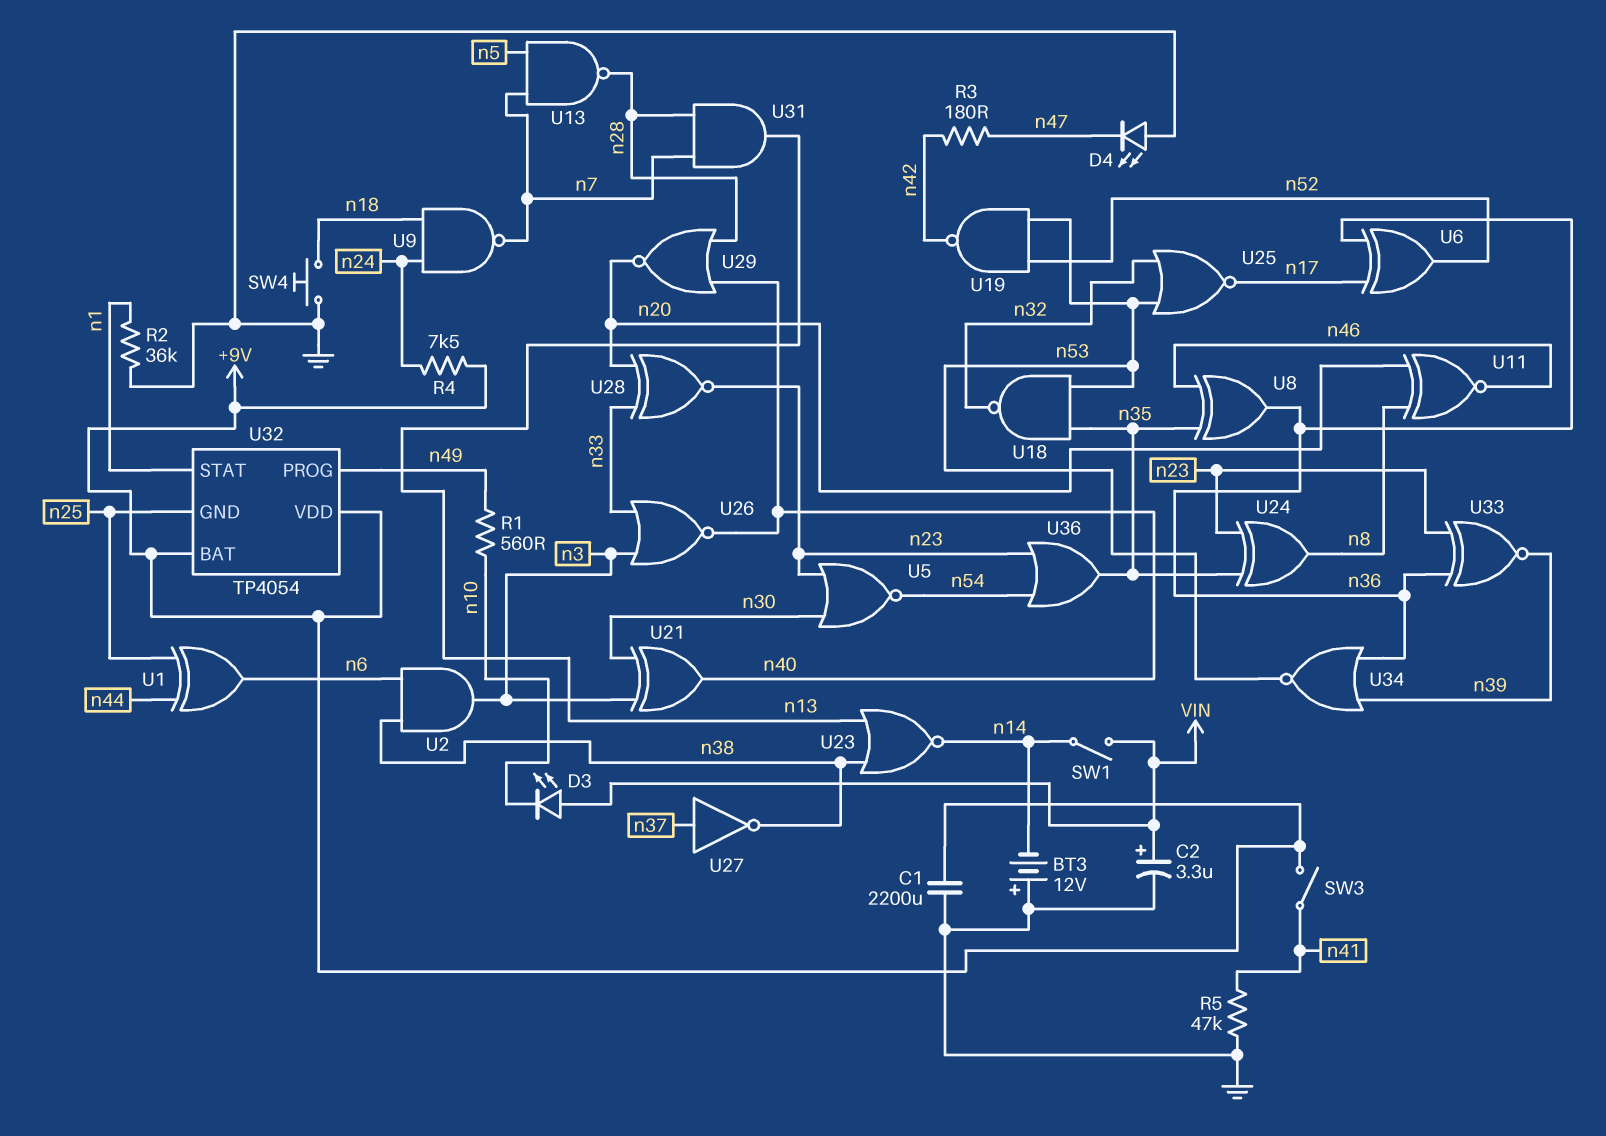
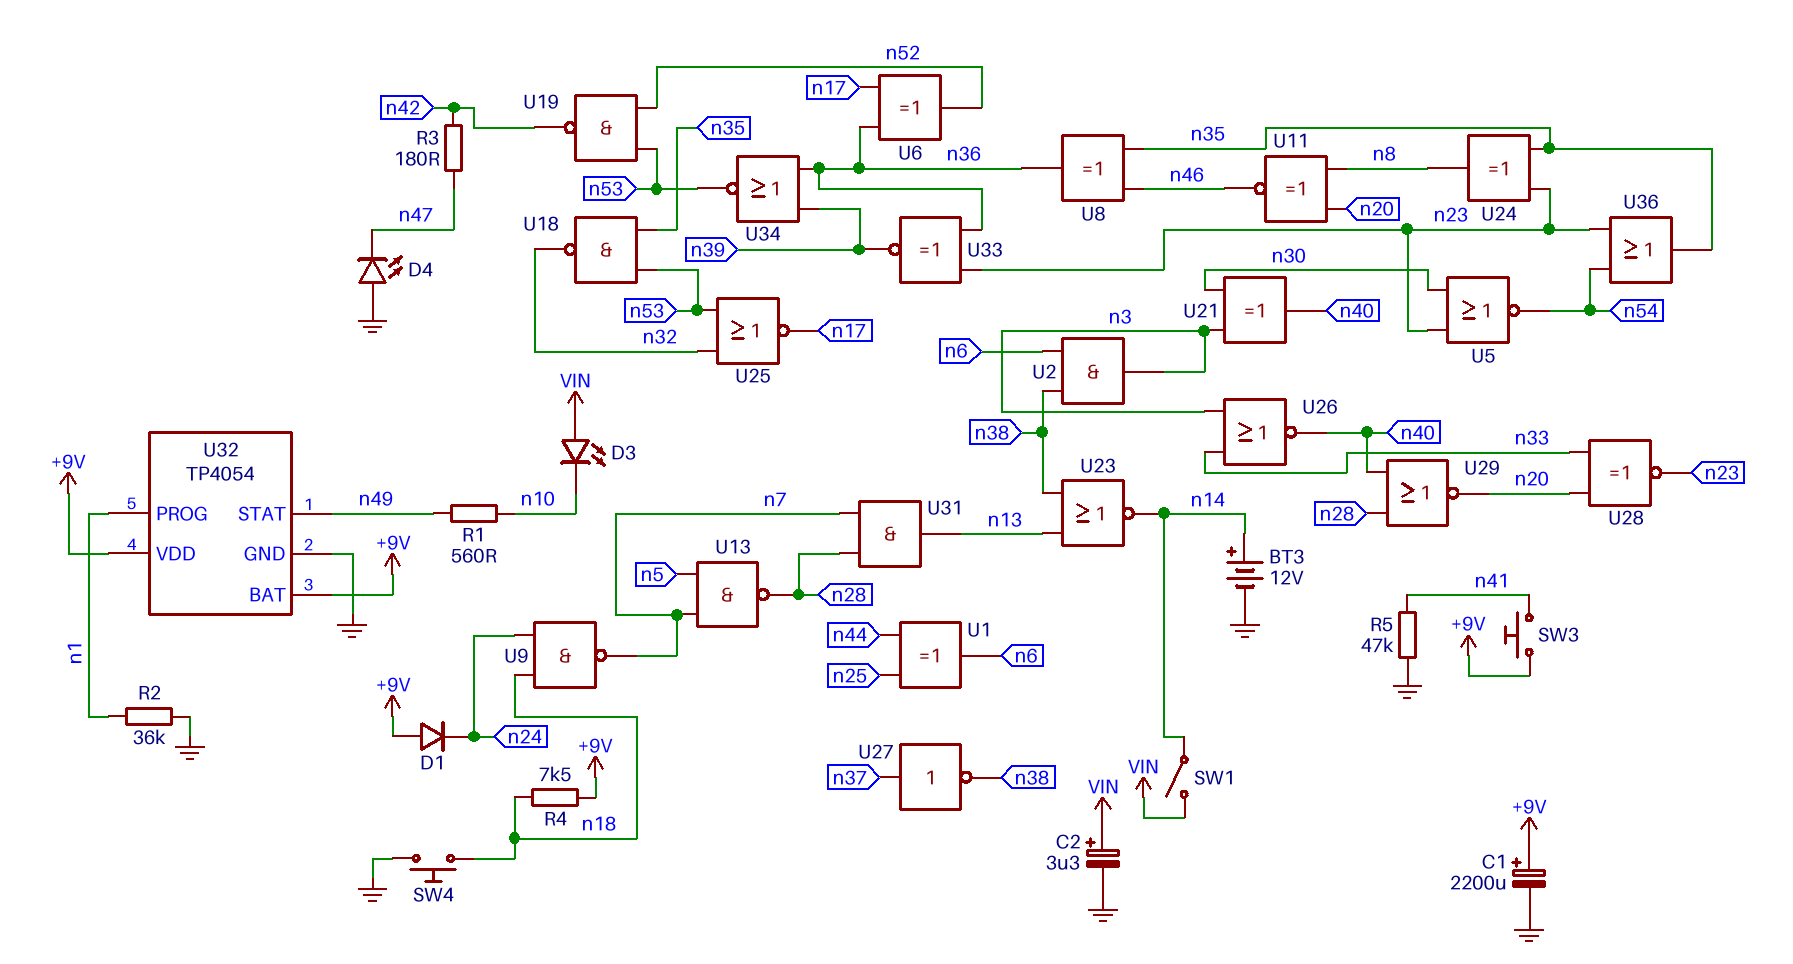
BT3: 12V (plus GND, minus n14) -> 12V (plus n14, minus GND)
C1: 2200uF (+9V, GND) -> 2200uF (plus +9V, minus GND)
D1: none -> diode (A +9V, K n24)
R4: 7.5k (+9V, n24) -> 7.5k (+9V, n18)
SW3: switch (+9V, n41) -> button (+9V, n41)
U32 pin GND: n25 -> GND
U32 pin PROG: n49 -> n1
U32 pin STAT: n1 -> n49

